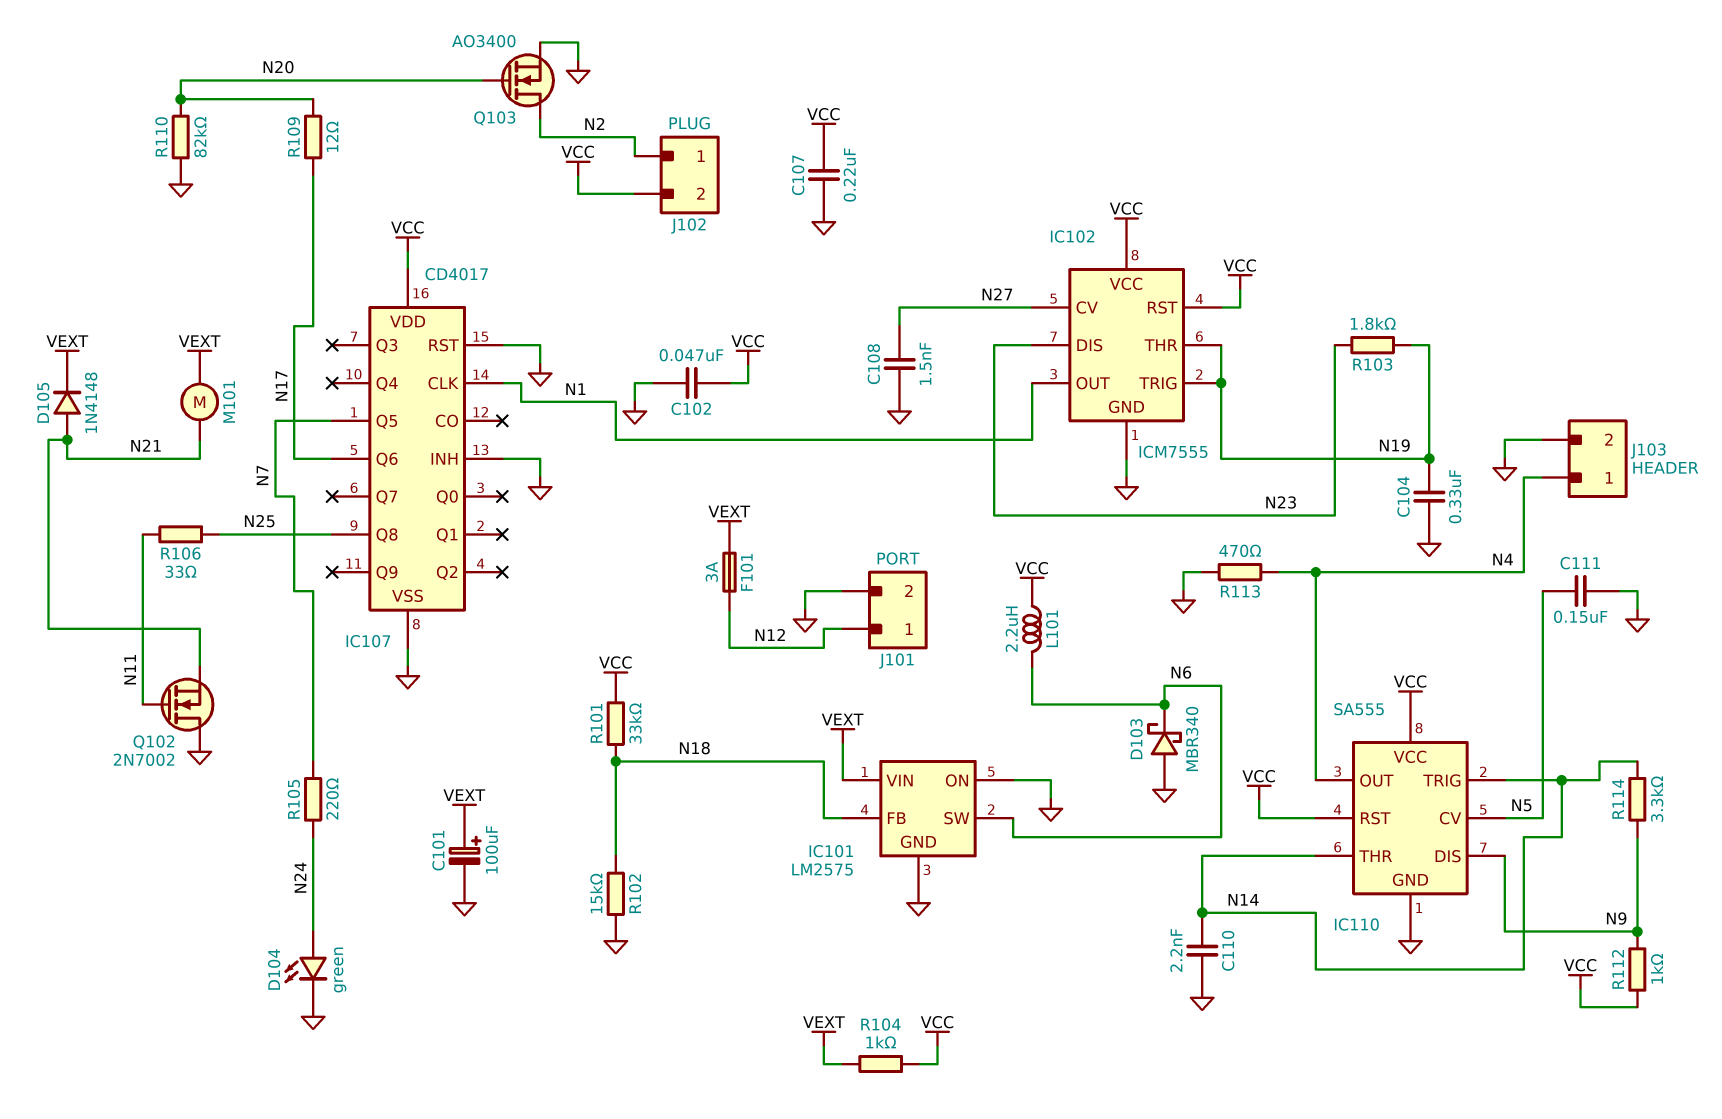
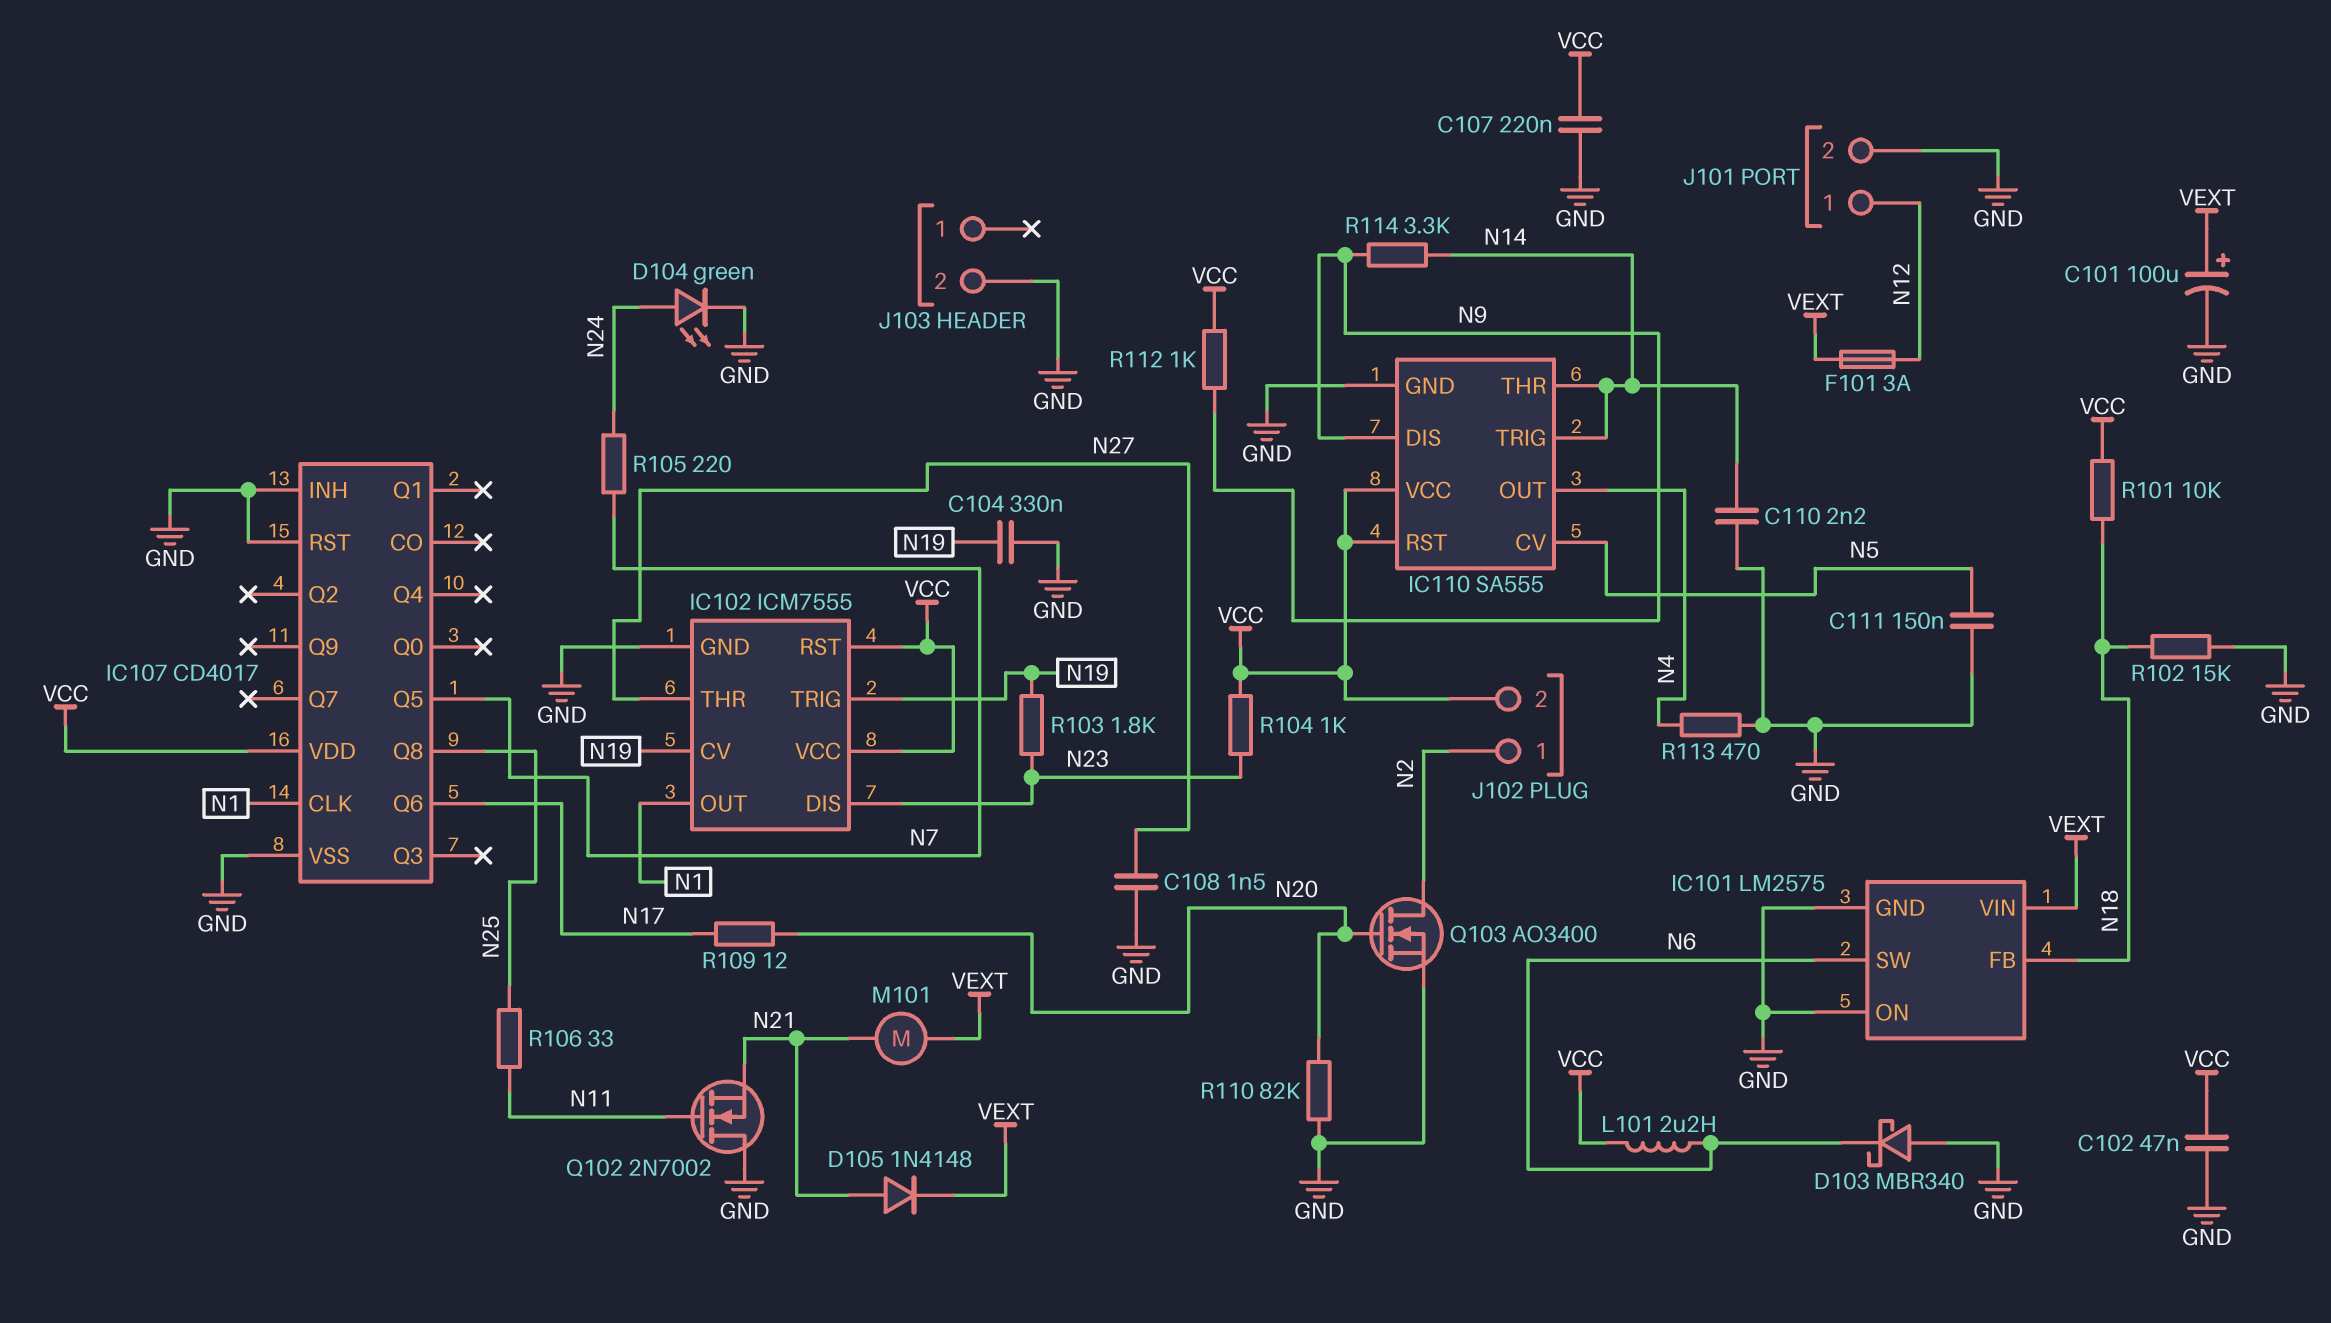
IC102 pin CV: N27 -> N19
IC102 pin THR: N19 -> N27
J103 pin 1: N4 -> none
R101: 33k (N18, VCC) -> 10k (N18, VCC)
R104: 1k (VCC, VEXT) -> 1k (N23, VCC)

